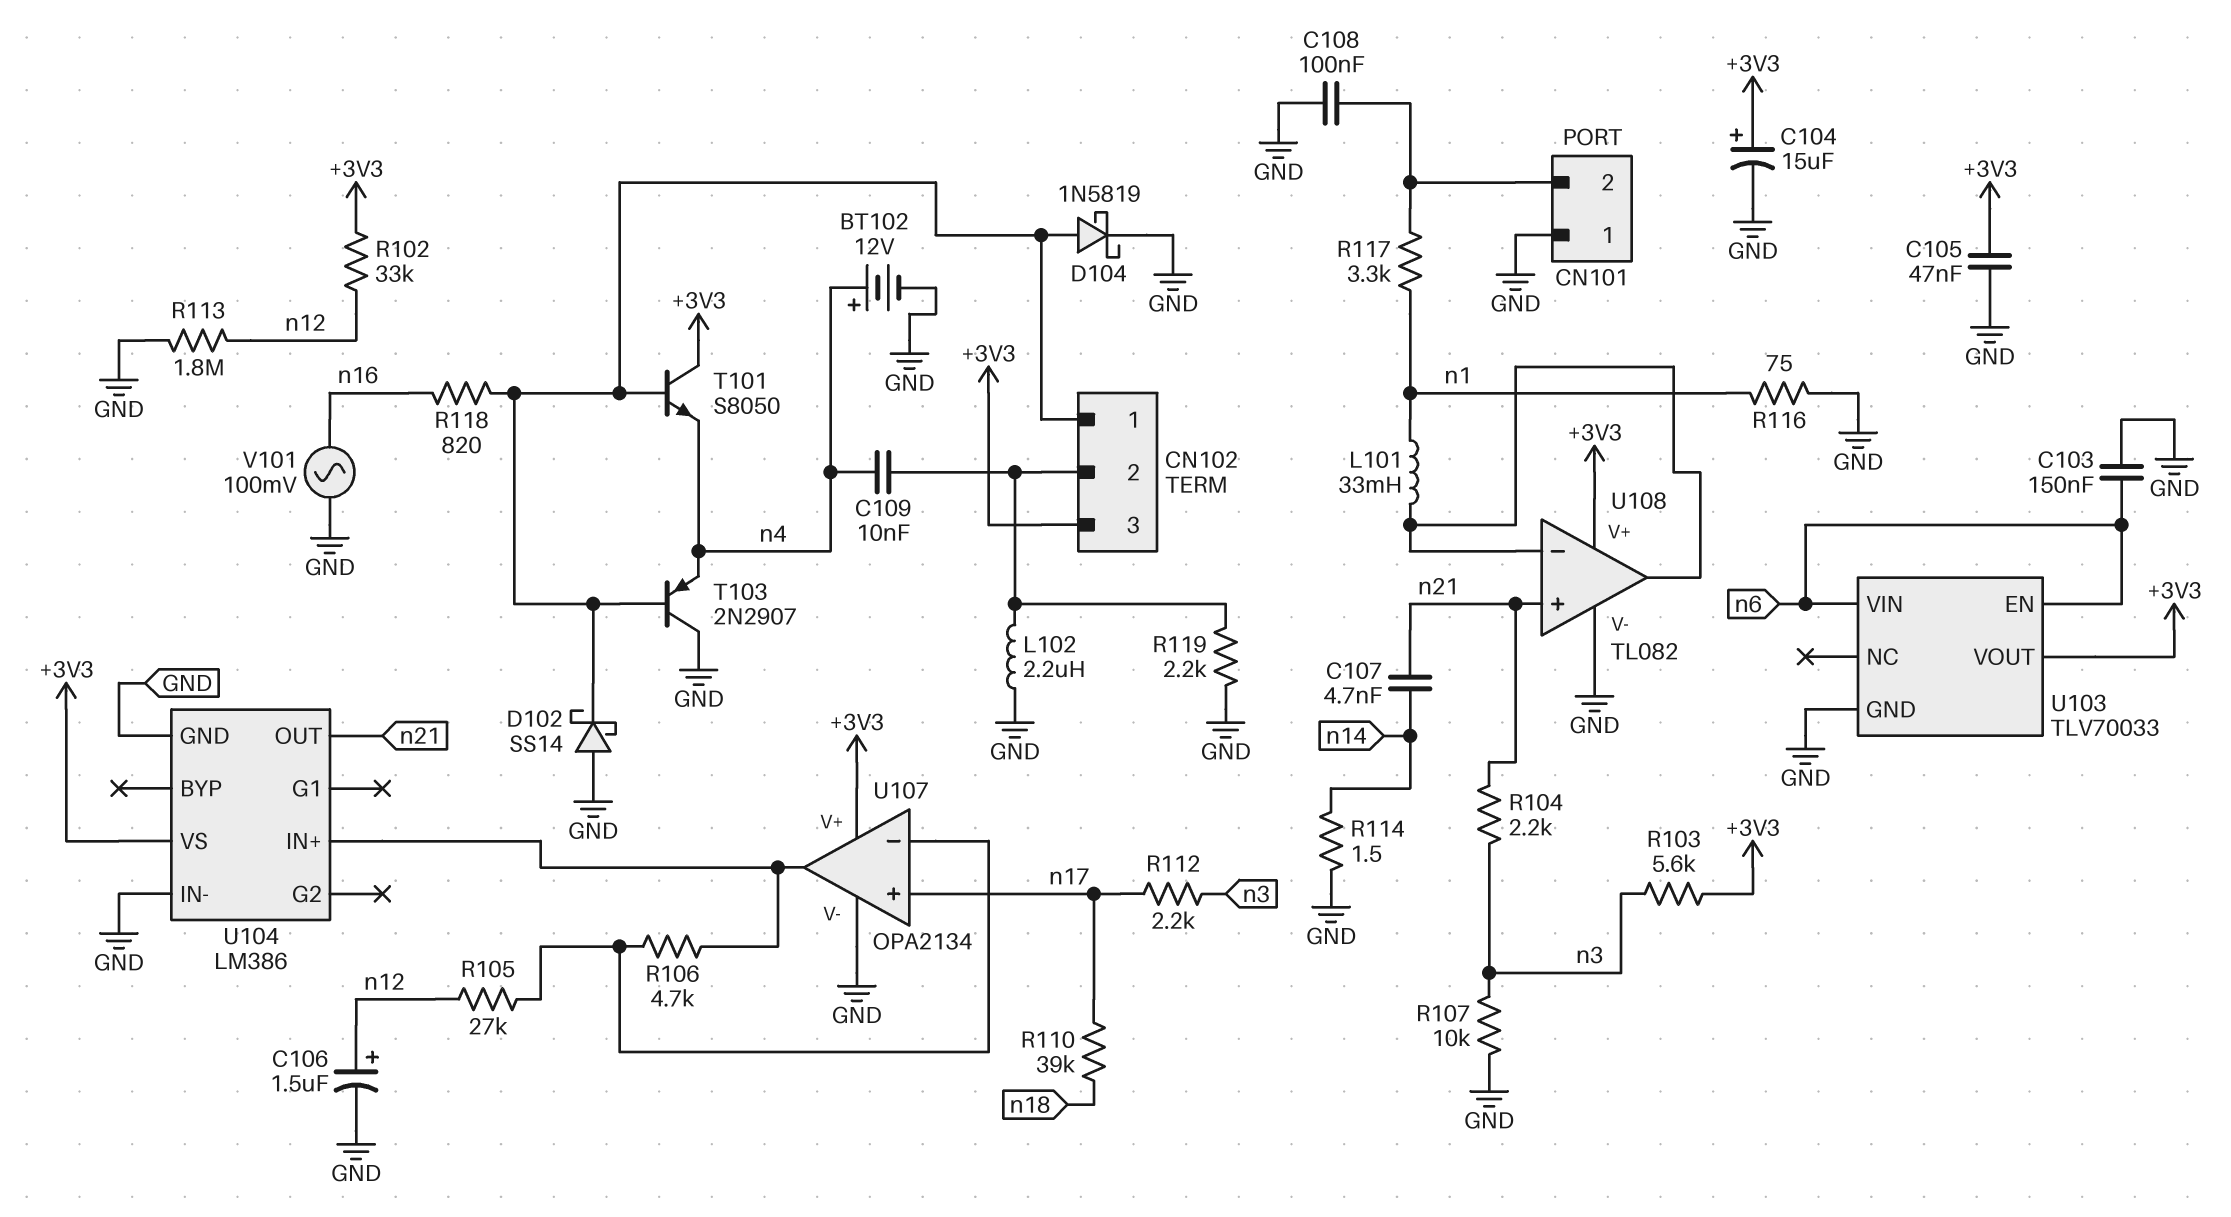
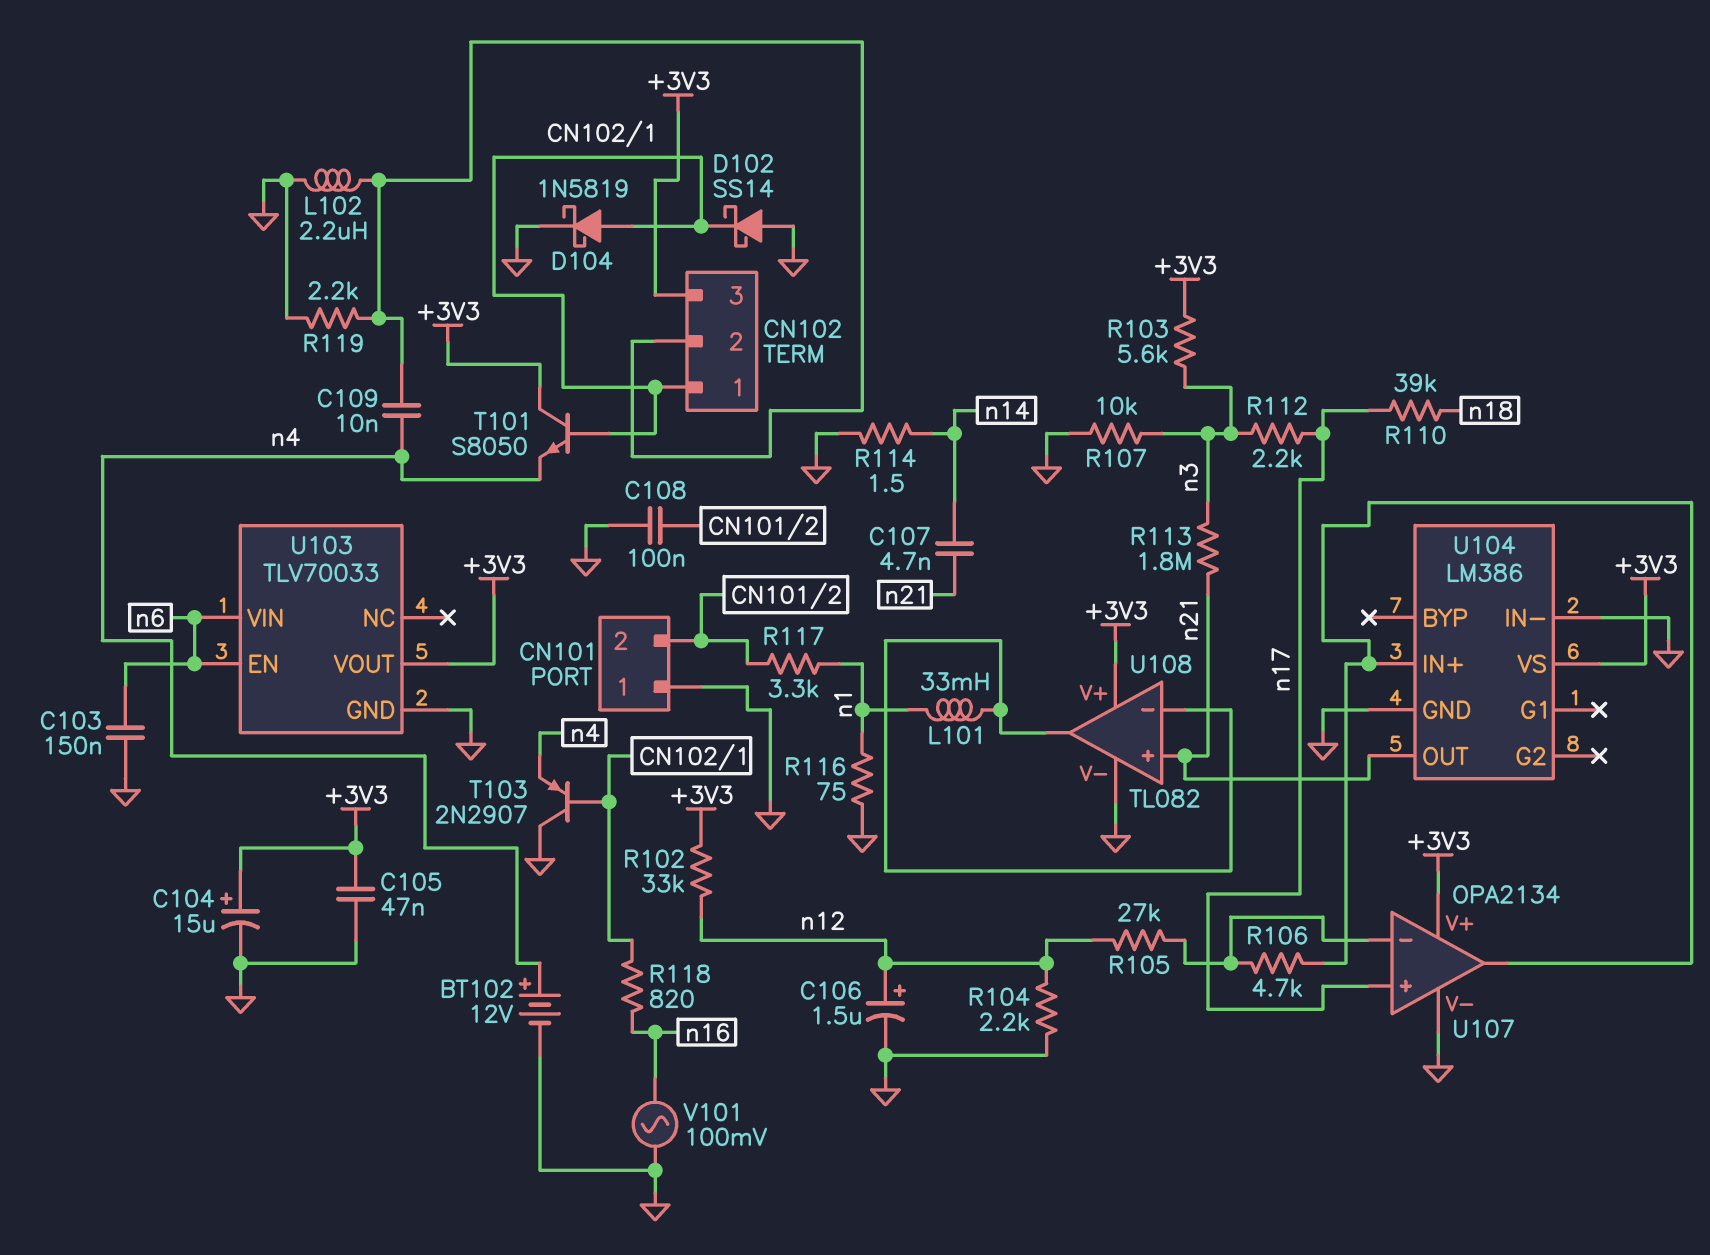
R104: 2.2k (n3, n21) -> 2.2k (GND, n12)
R113: 1.8M (GND, n12) -> 1.8M (n3, n21)

